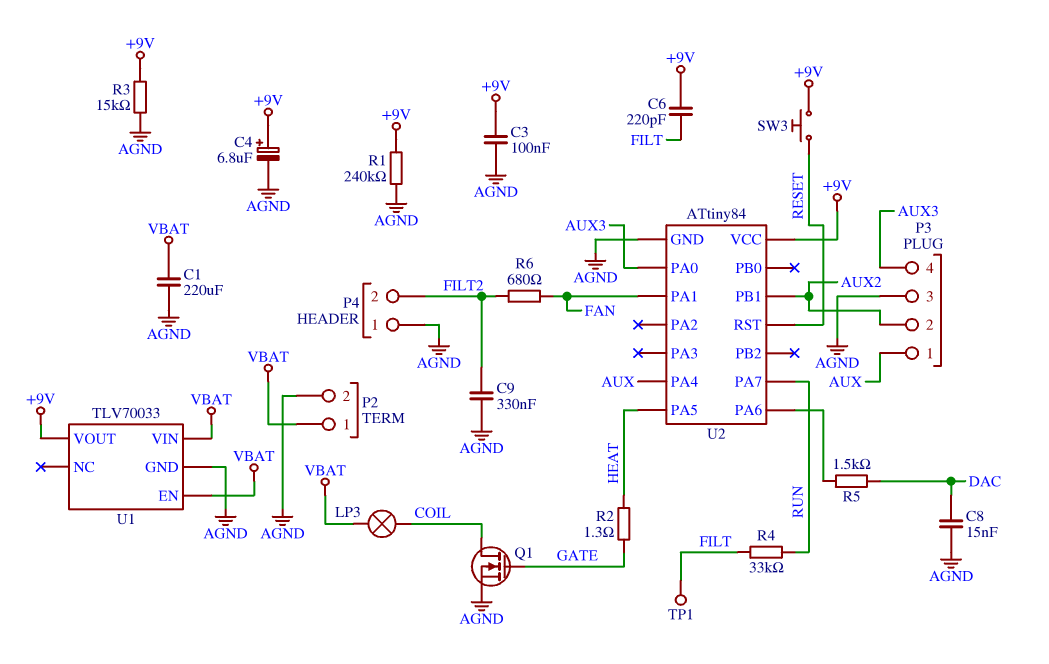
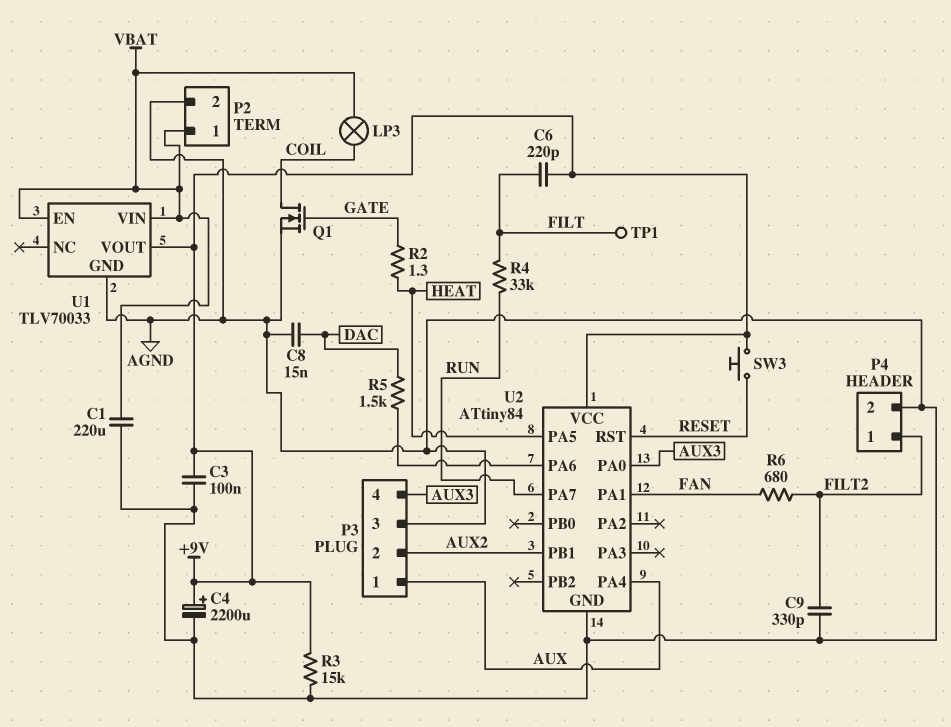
C4: 6.8uF (plus +9V, minus AGND) -> 2200uF (plus +9V, minus AGND)
C9: 330nF (AGND, FILT2) -> 330pF (AGND, FILT2)
P4 pin 1: AGND -> FILT2
P4 pin 2: FILT2 -> AGND
R1: 240k (+9V, AGND) -> none

